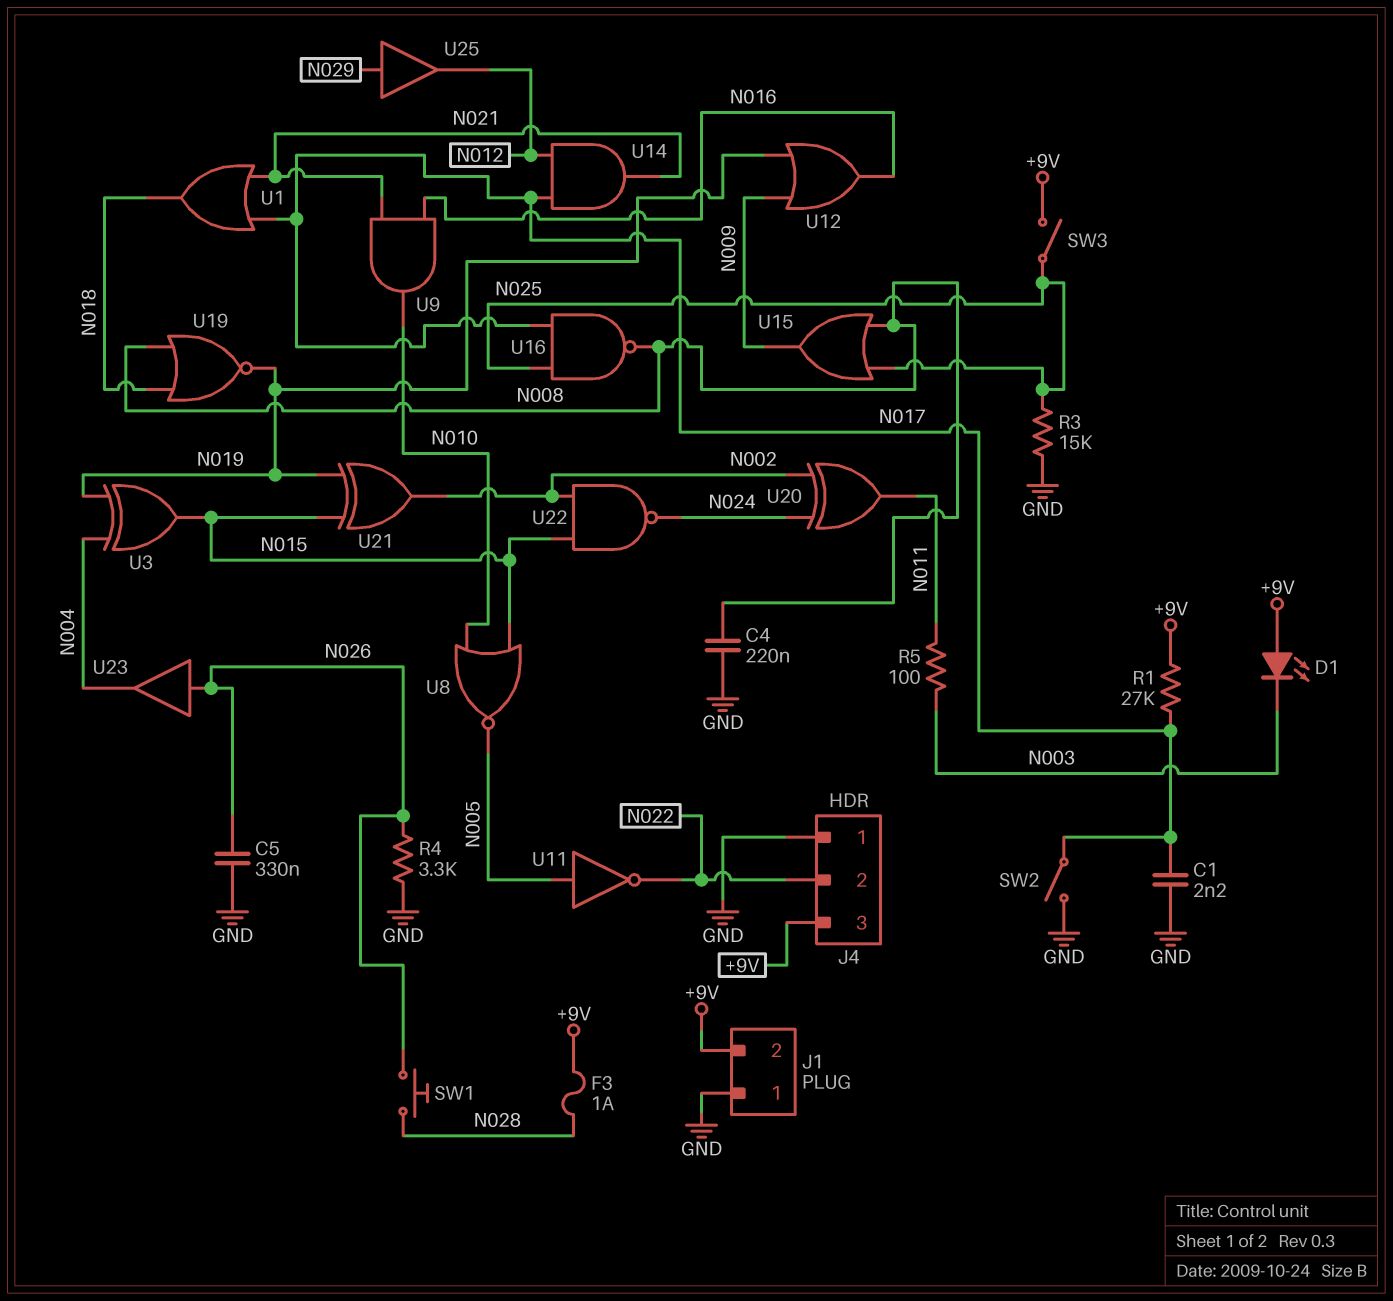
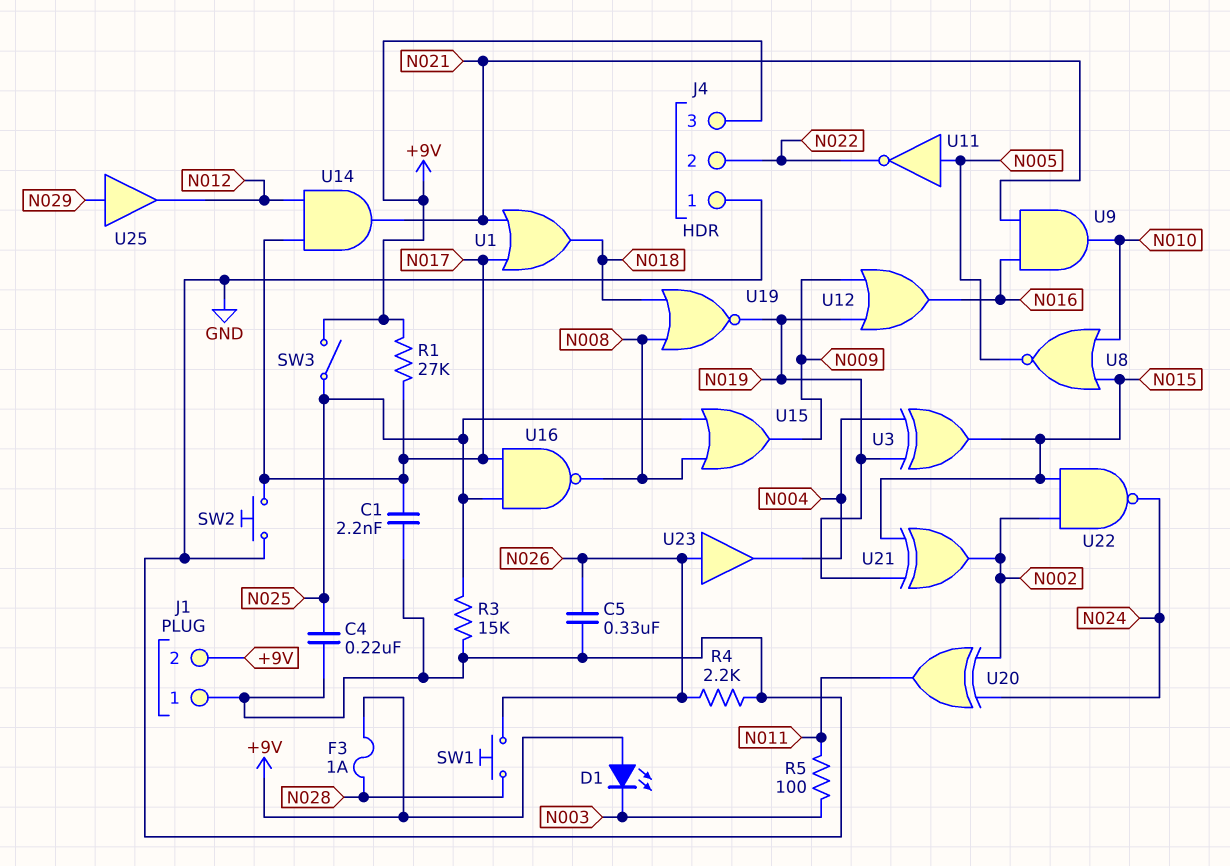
C4: 220nF (GND, N008) -> 220nF (GND, N025)
R4: 3.3k (GND, N026) -> 2.2k (GND, N026)
SW2: switch (GND, N017) -> button (GND, N017)

